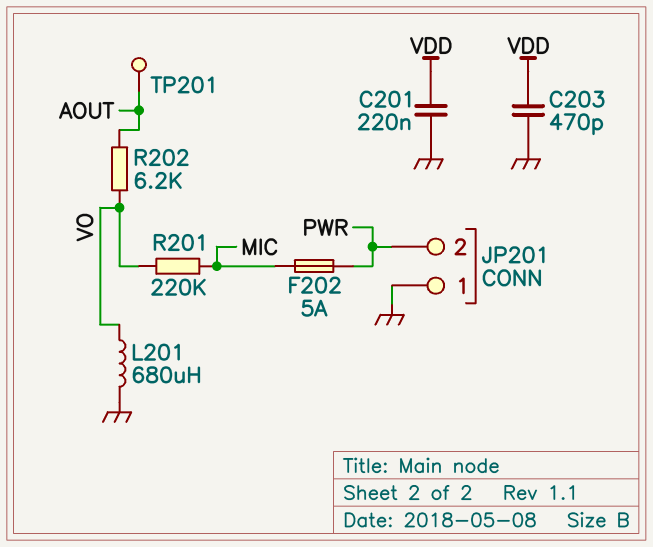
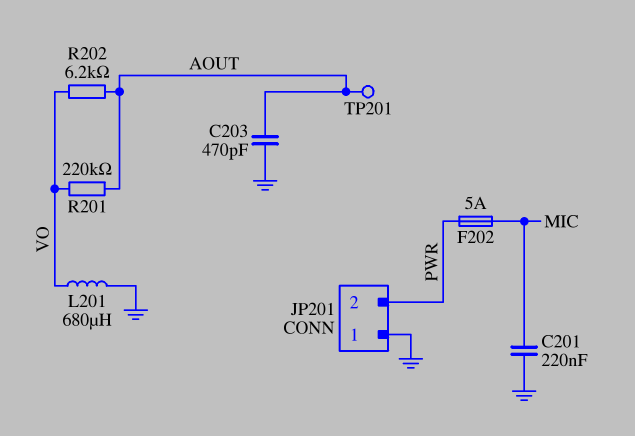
C201: 220nF (GND, VDD) -> 220nF (GND, MIC)
C203: 470pF (GND, VDD) -> 470pF (AOUT, GND)
R201: 220k (MIC, VO) -> 220k (AOUT, VO)

